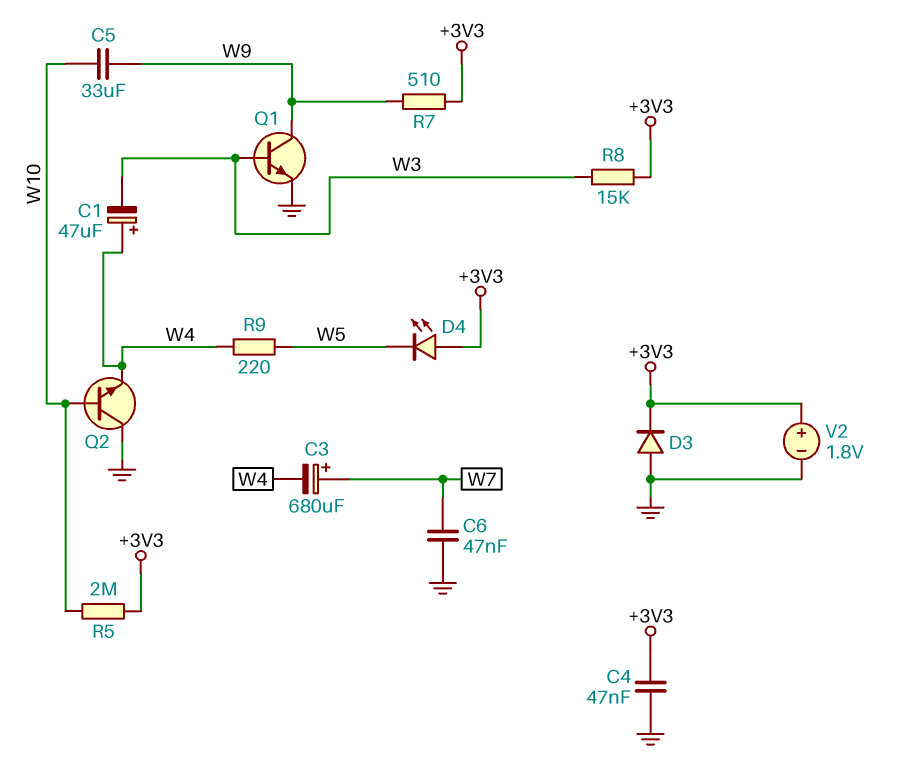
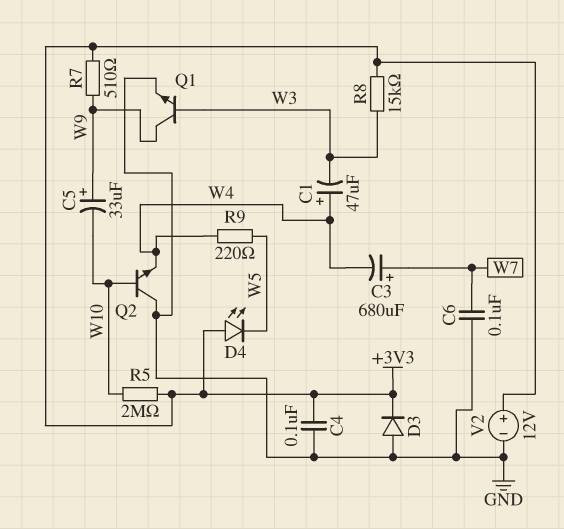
C4: 47nF (+3V3, GND) -> 100nF (+3V3, GND)
C5: 33uF (W9, W10) -> 33uF (plus W9, minus W10)
C6: 47nF (GND, W7) -> 100nF (GND, W7)
V2: 1.8V (plus +3V3, minus GND) -> 12V (plus +3V3, minus GND)

